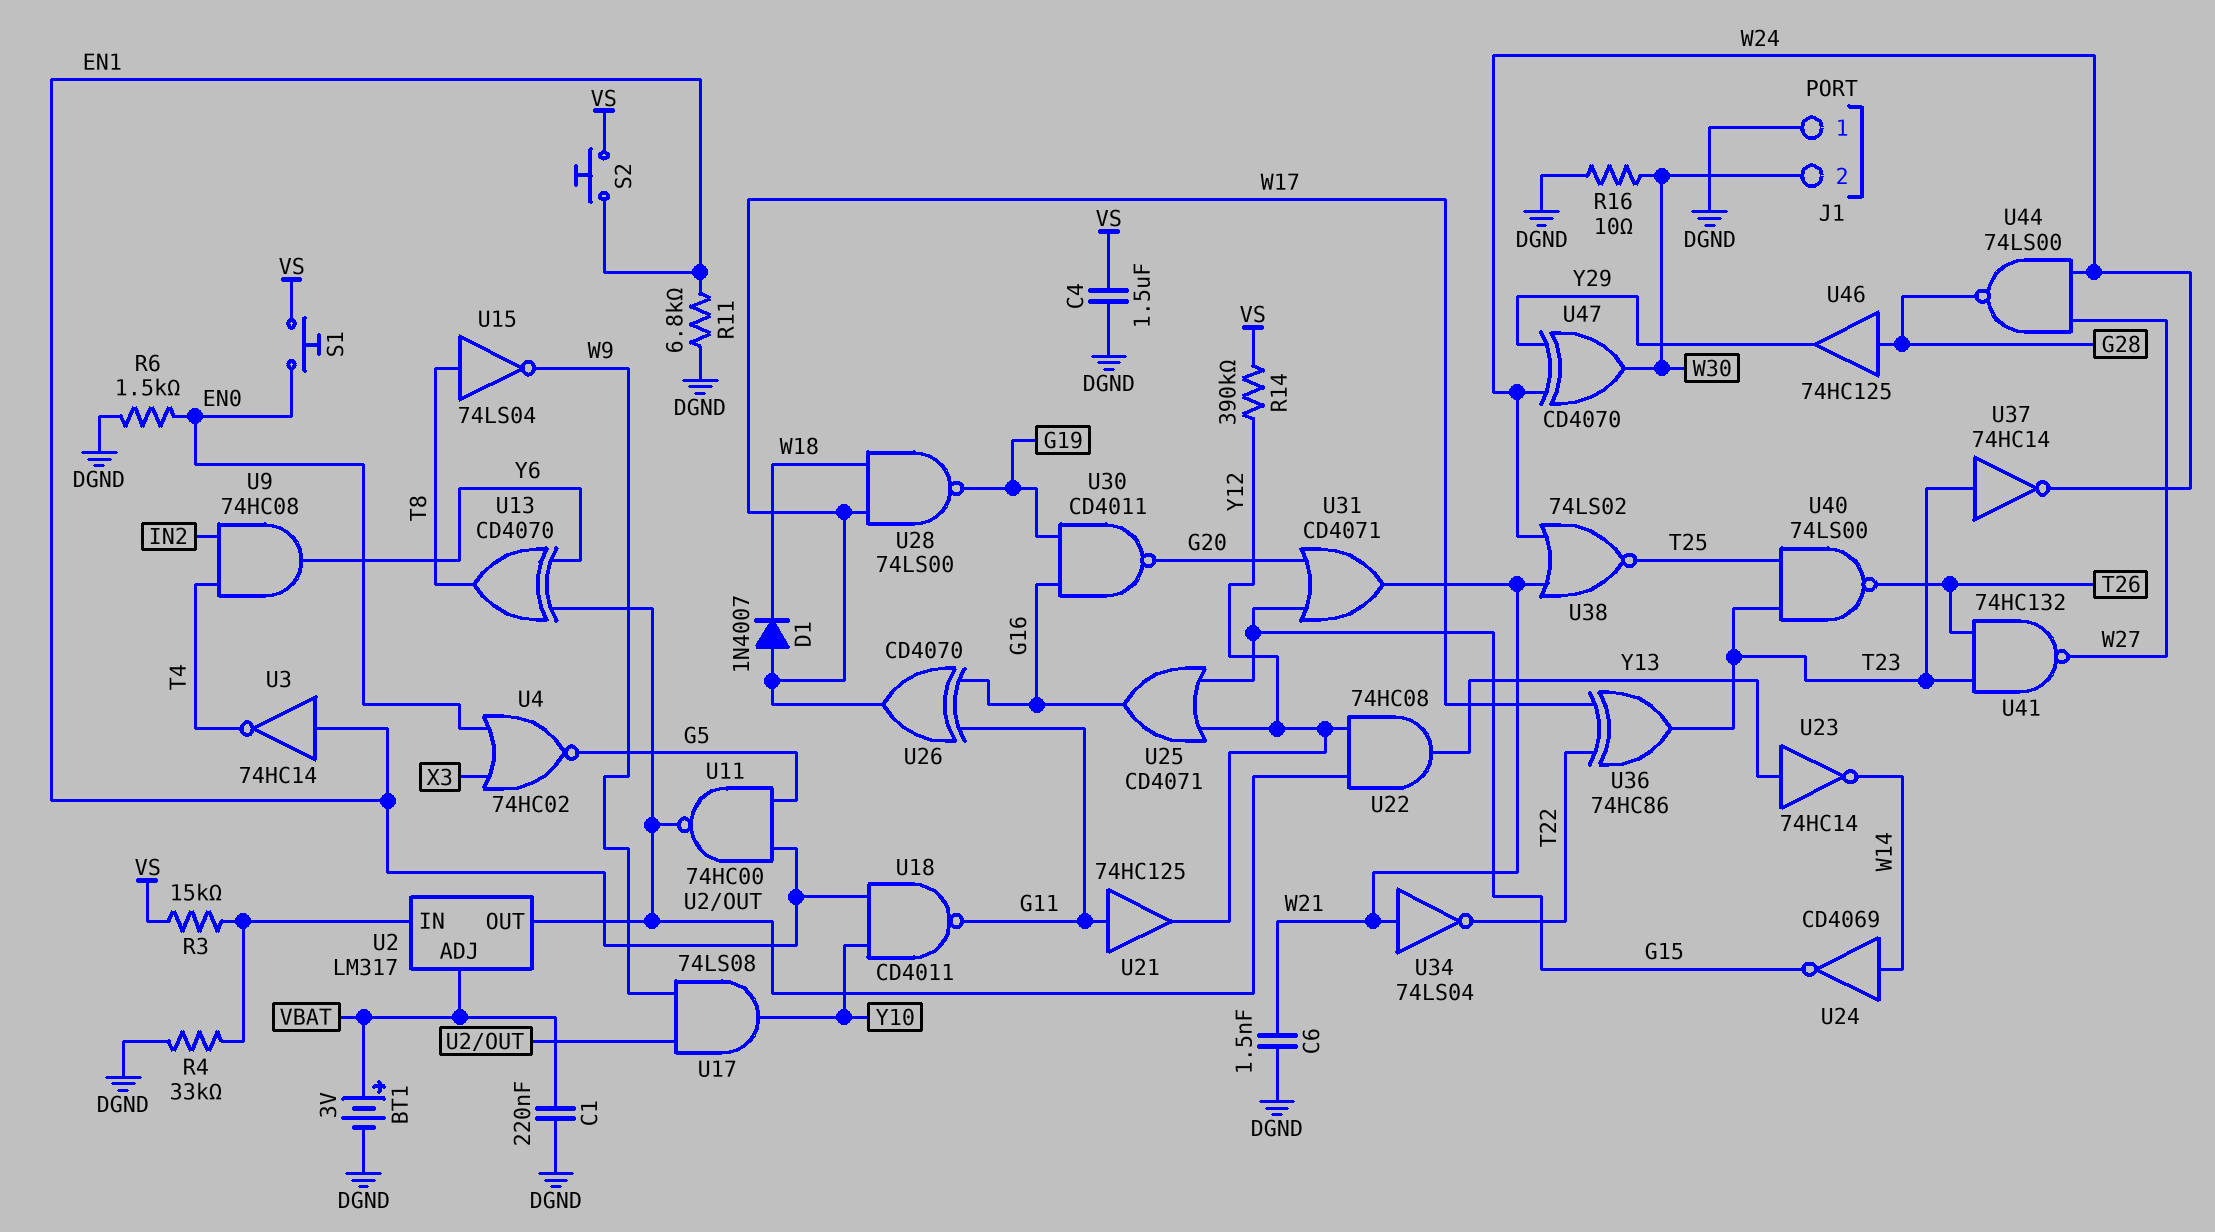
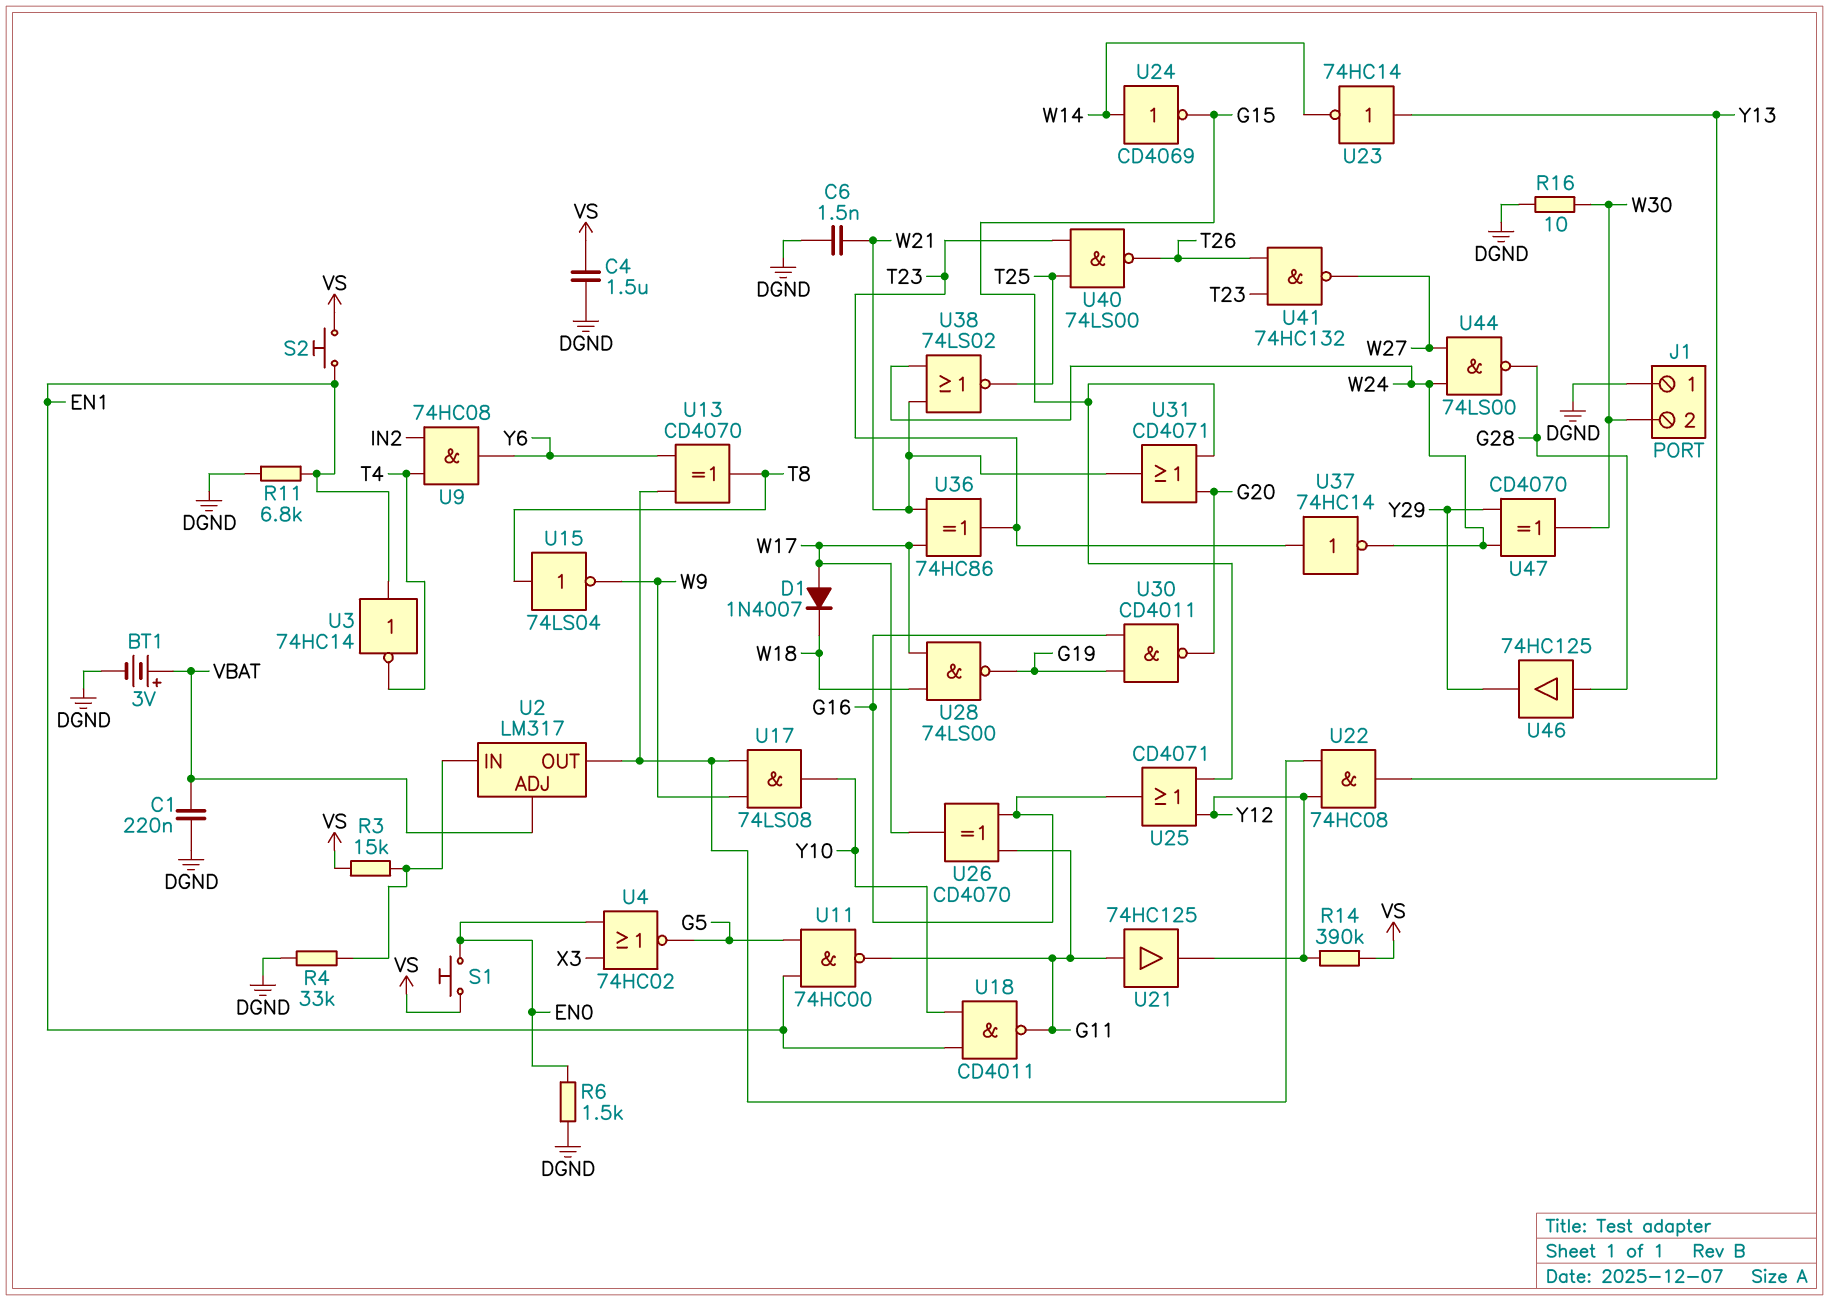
U11: NAND 74HC00 (in EN1, in G5, out U2/OUT) -> NAND 74HC00 (in EN1, in G5, out G11)
U34: NOT 74LS04 (in W21, out T22) -> none
U36: XOR 74HC86 (in T22, in W17, out T23) -> XOR 74HC86 (in W17, in W21, out T23)

